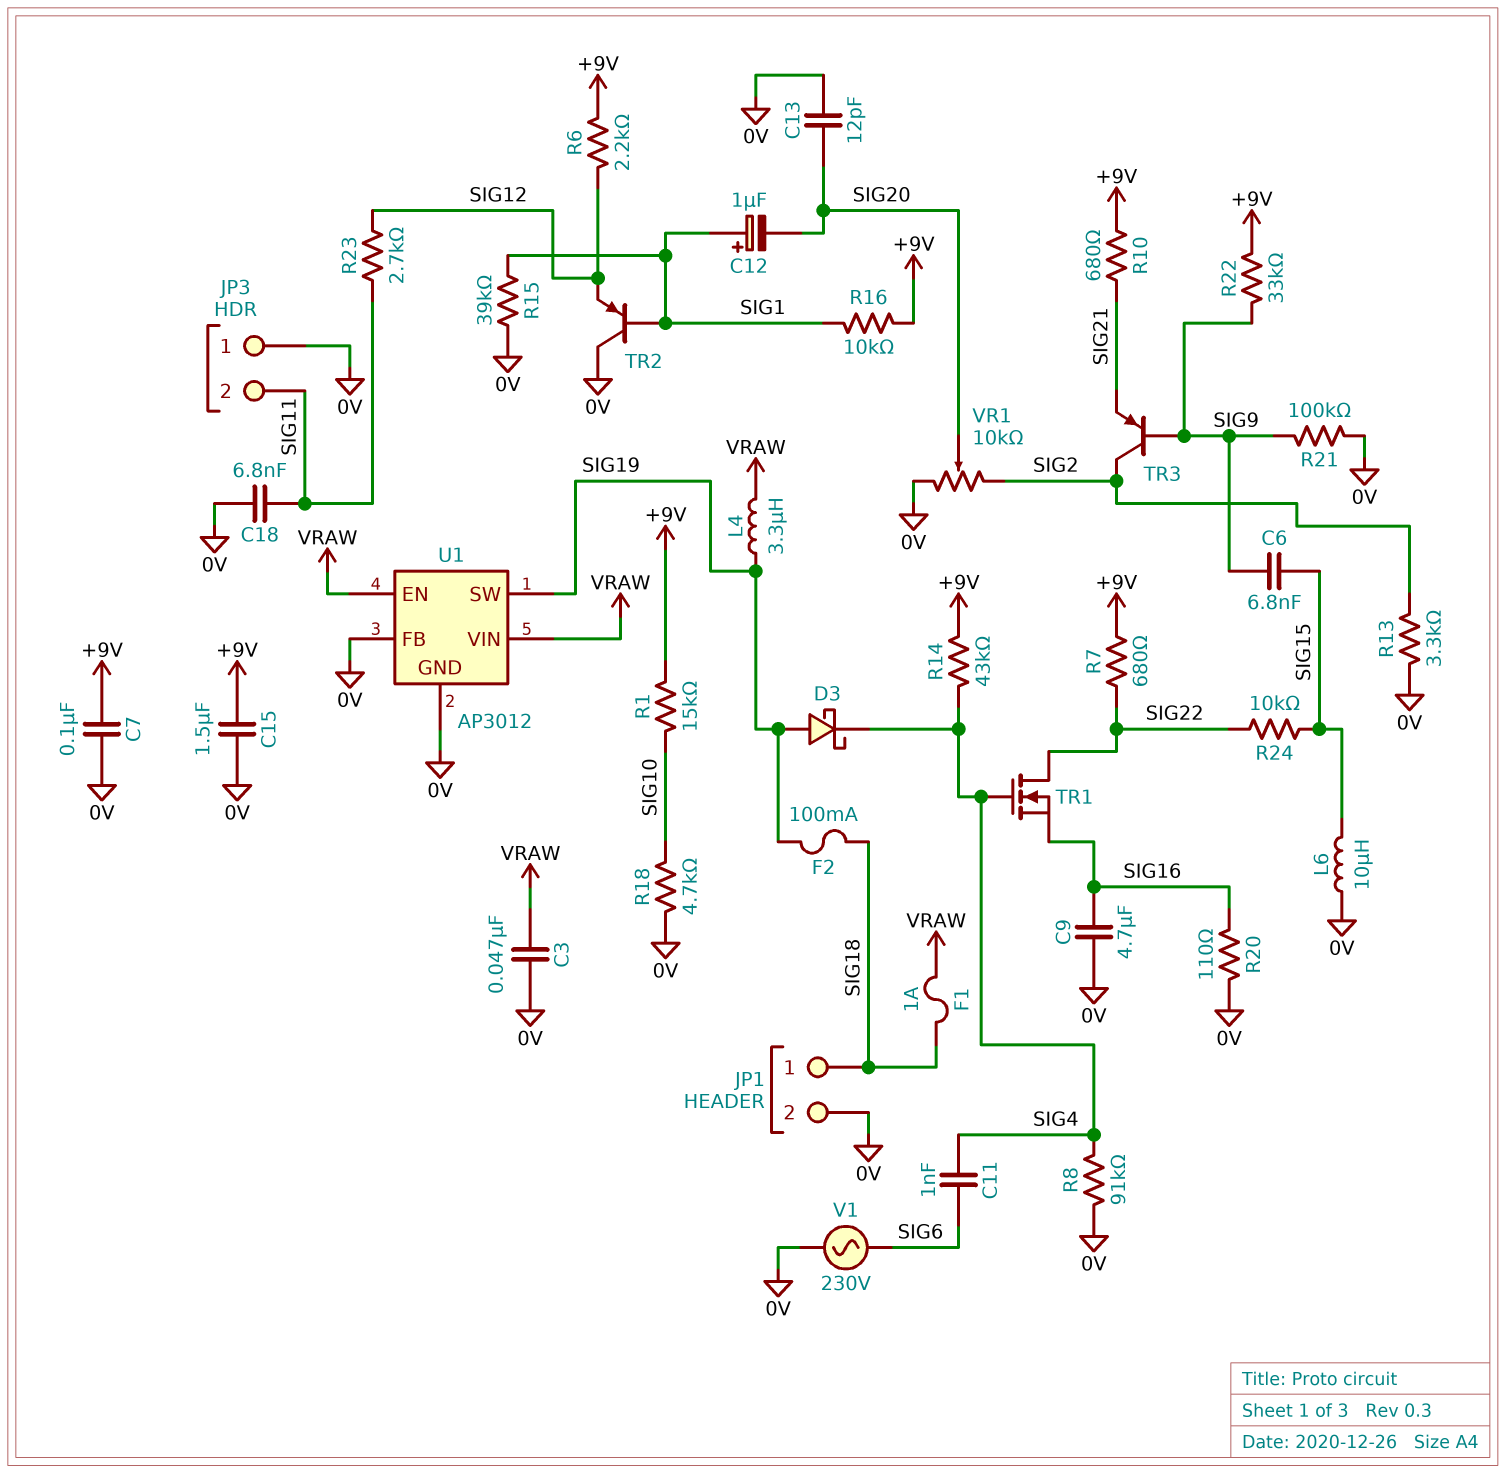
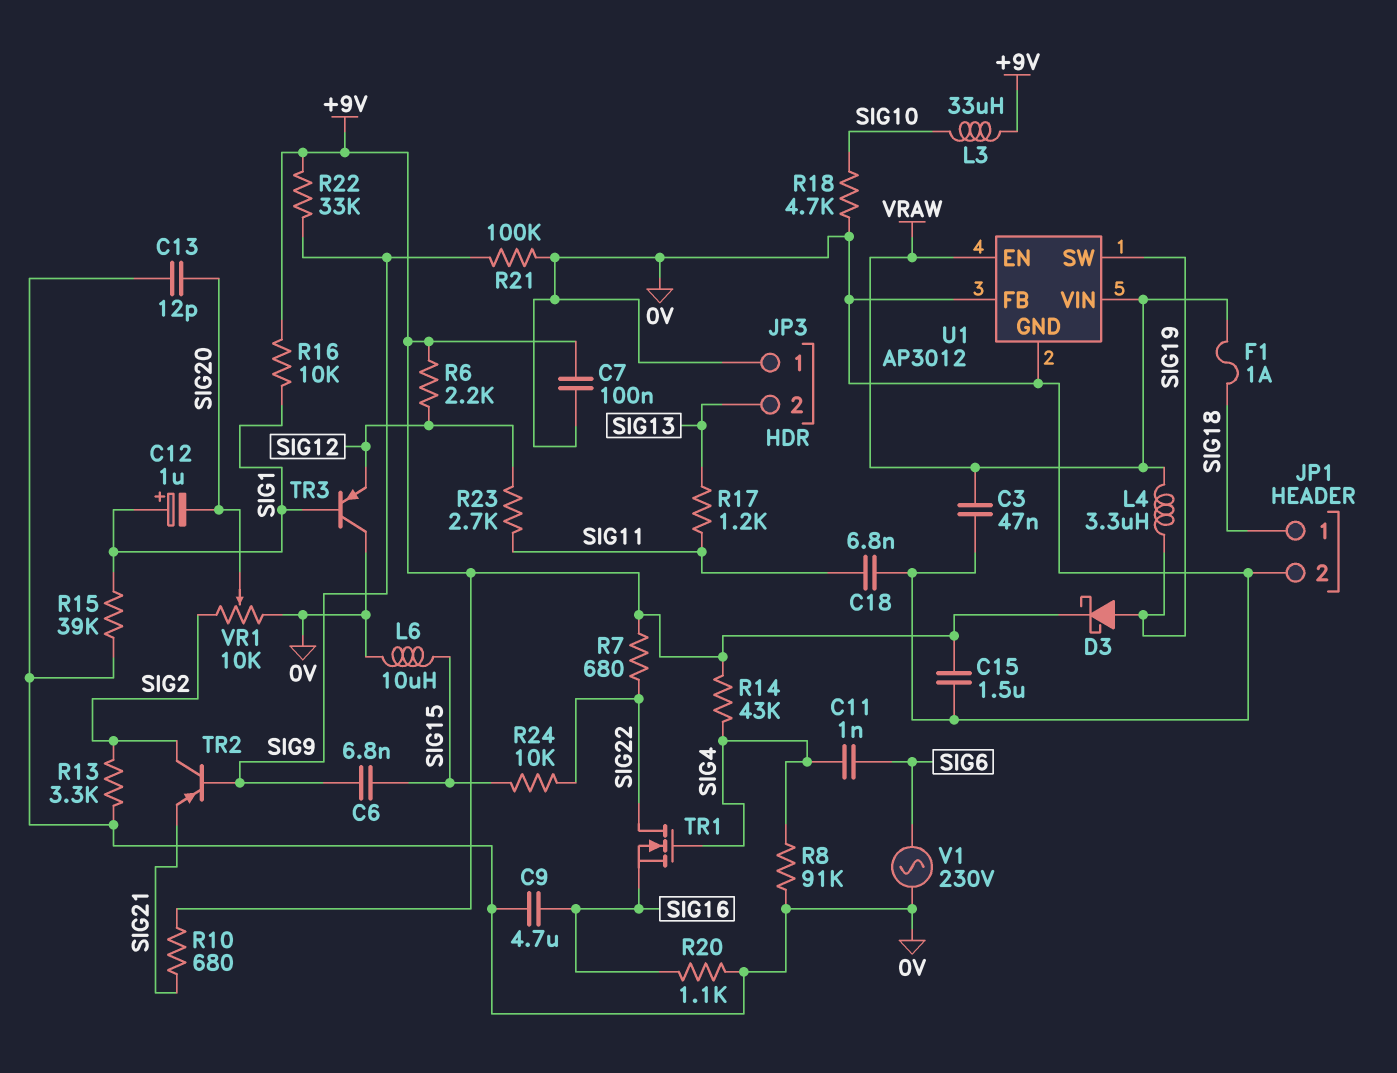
D3: schottky (A SIG19, K SIG4) -> schottky (A SIG19, K +9V)
F2: 100mA (SIG18, SIG19) -> none
JP3 pin 2: SIG11 -> SIG13
L3: none -> 33uH (+9V, SIG10)
R1: 15k (+9V, SIG10) -> none
R17: none -> 1.2k (SIG11, SIG13)
R20: 110 (0V, SIG16) -> 1.1k (0V, SIG16)
TR2: PNP (B SIG1, C 0V, E SIG12) -> PNP (B SIG9, C SIG2, E SIG21)
TR3: PNP (B SIG9, C SIG2, E SIG21) -> PNP (B SIG1, C 0V, E SIG12)

